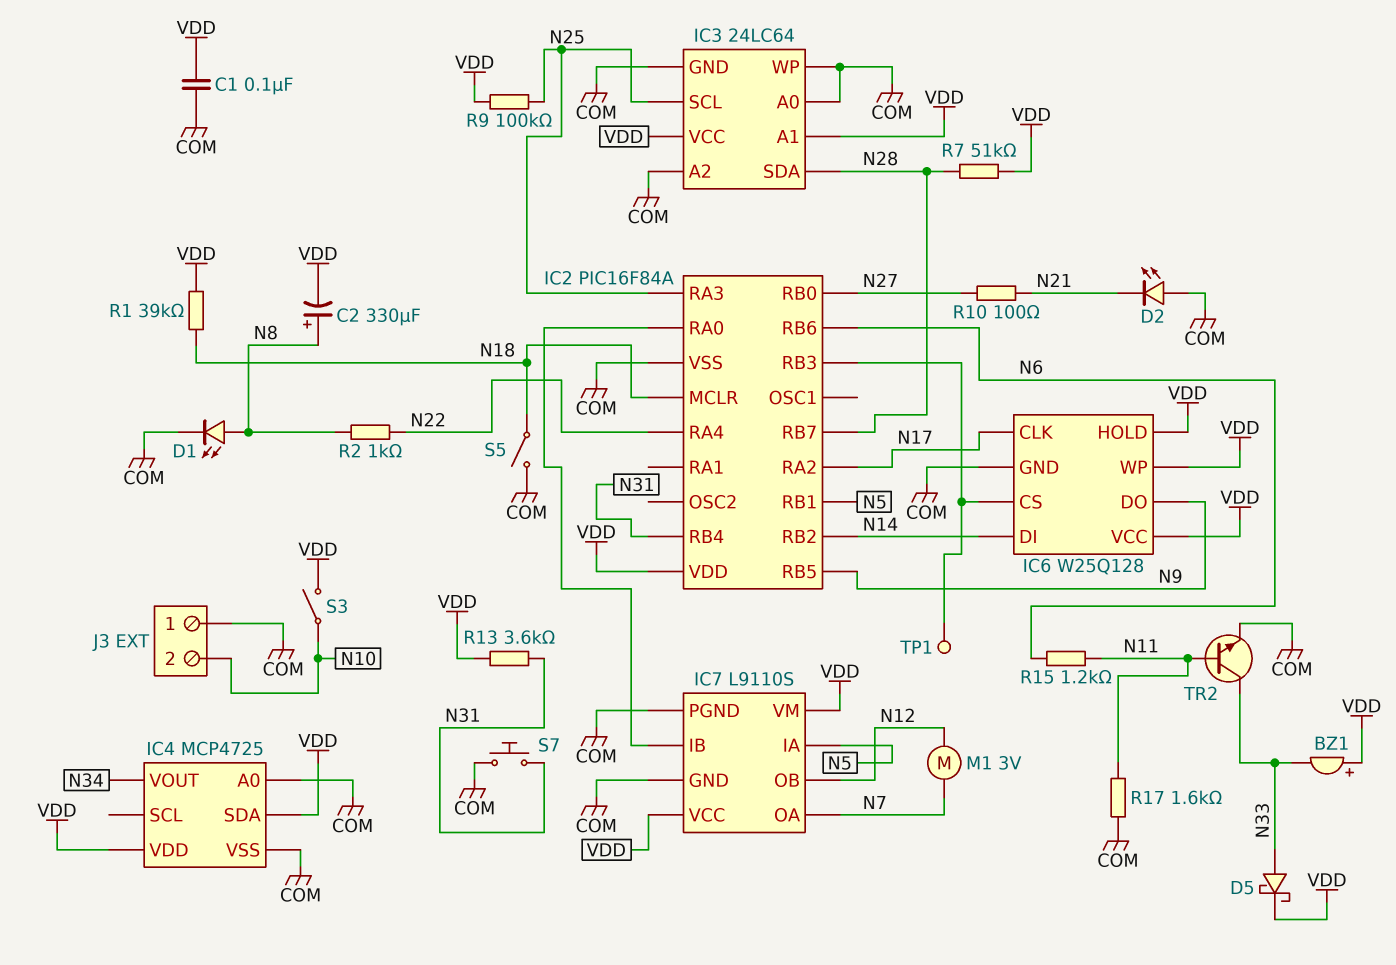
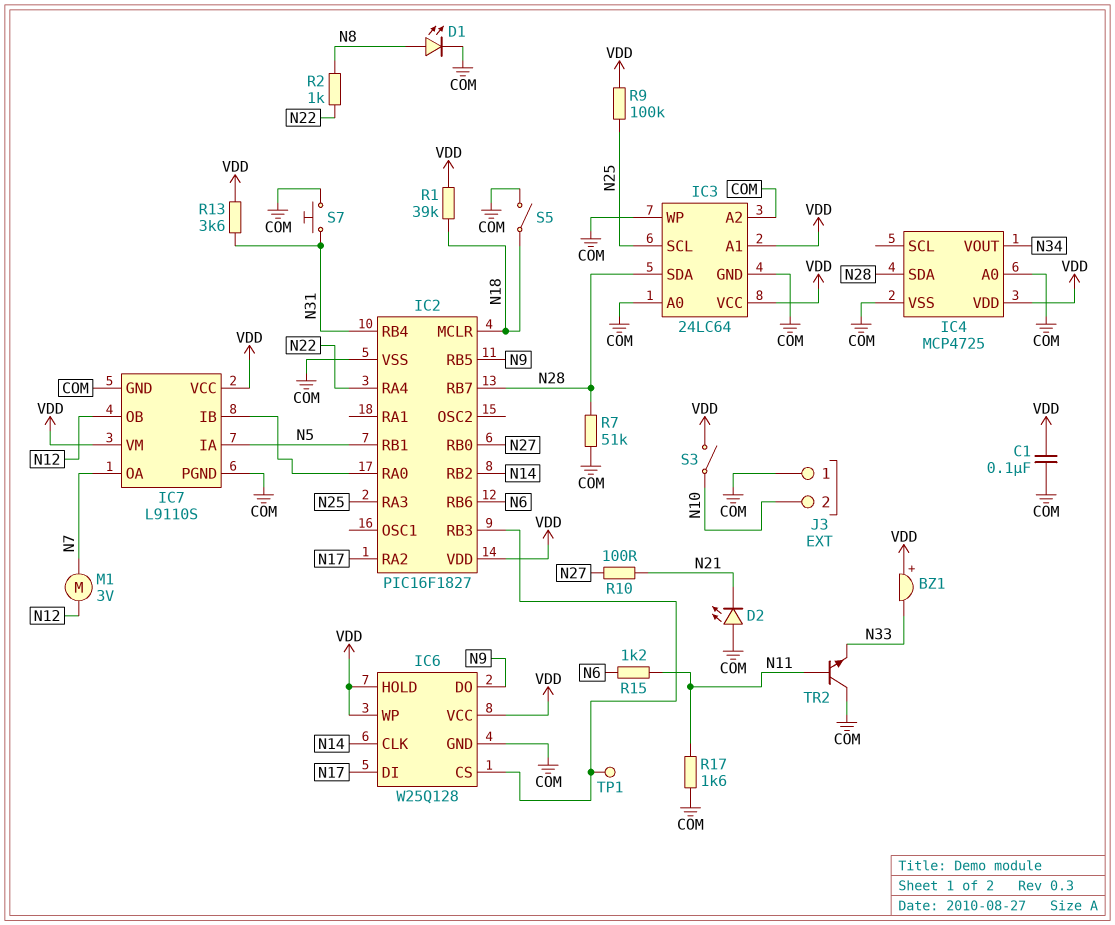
C2: 330uF (plus N8, minus VDD) -> none
D5: schottky (A N33, K VDD) -> none
IC2: PIC16F84A -> PIC16F1827
IC4 pin SDA: VDD -> N28
IC6 pin CLK: N17 -> N14
IC6 pin DI: N14 -> N17
R7: 51k (N28, VDD) -> 51k (COM, N28)
TR2: NPN (B N11, C N33, E COM) -> NPN (B N11, C COM, E N33)

